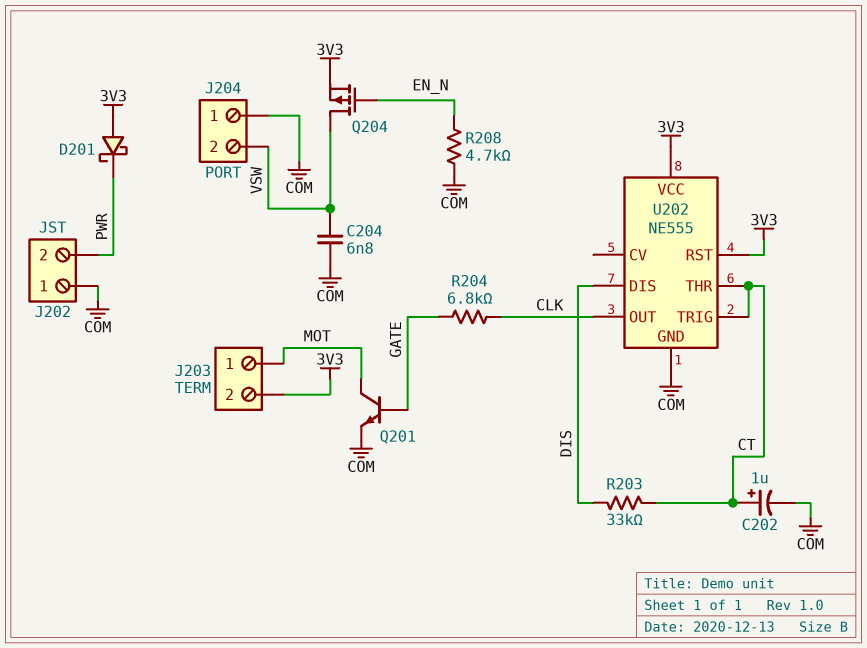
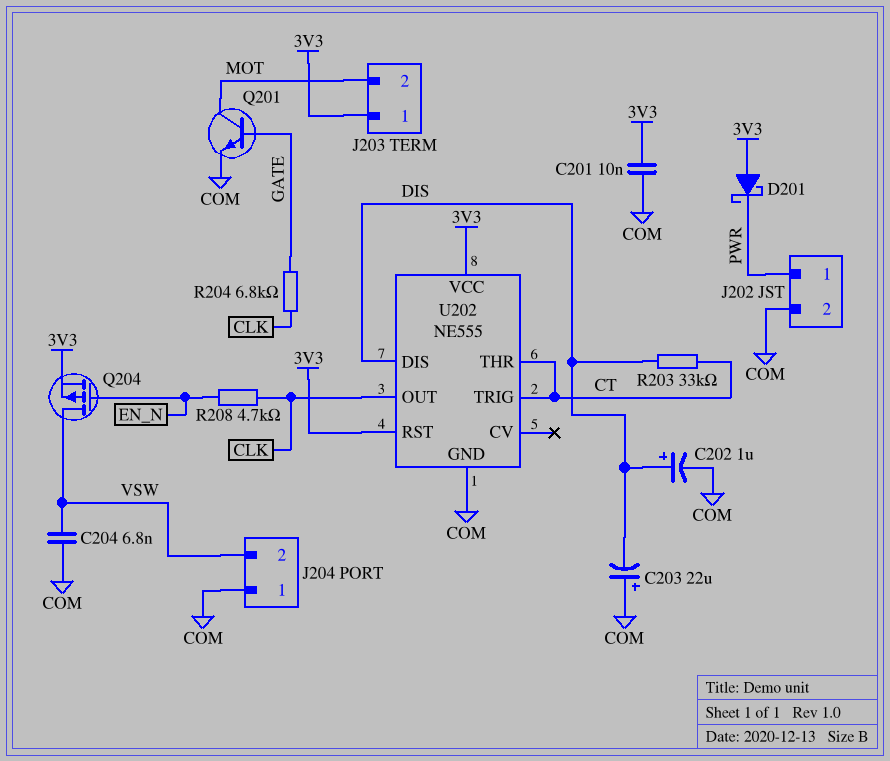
C201: none -> 10nF (3V3, COM)
C202: 1uF (plus CT, minus COM) -> 1uF (plus DIS, minus COM)
C203: none -> 22uF (plus COM, minus DIS)
J202 pin 1: COM -> PWR
J202 pin 2: PWR -> COM
J203 pin 1: MOT -> 3V3
J203 pin 2: 3V3 -> MOT
R208: 4.7k (COM, EN_N) -> 4.7k (CLK, EN_N)

